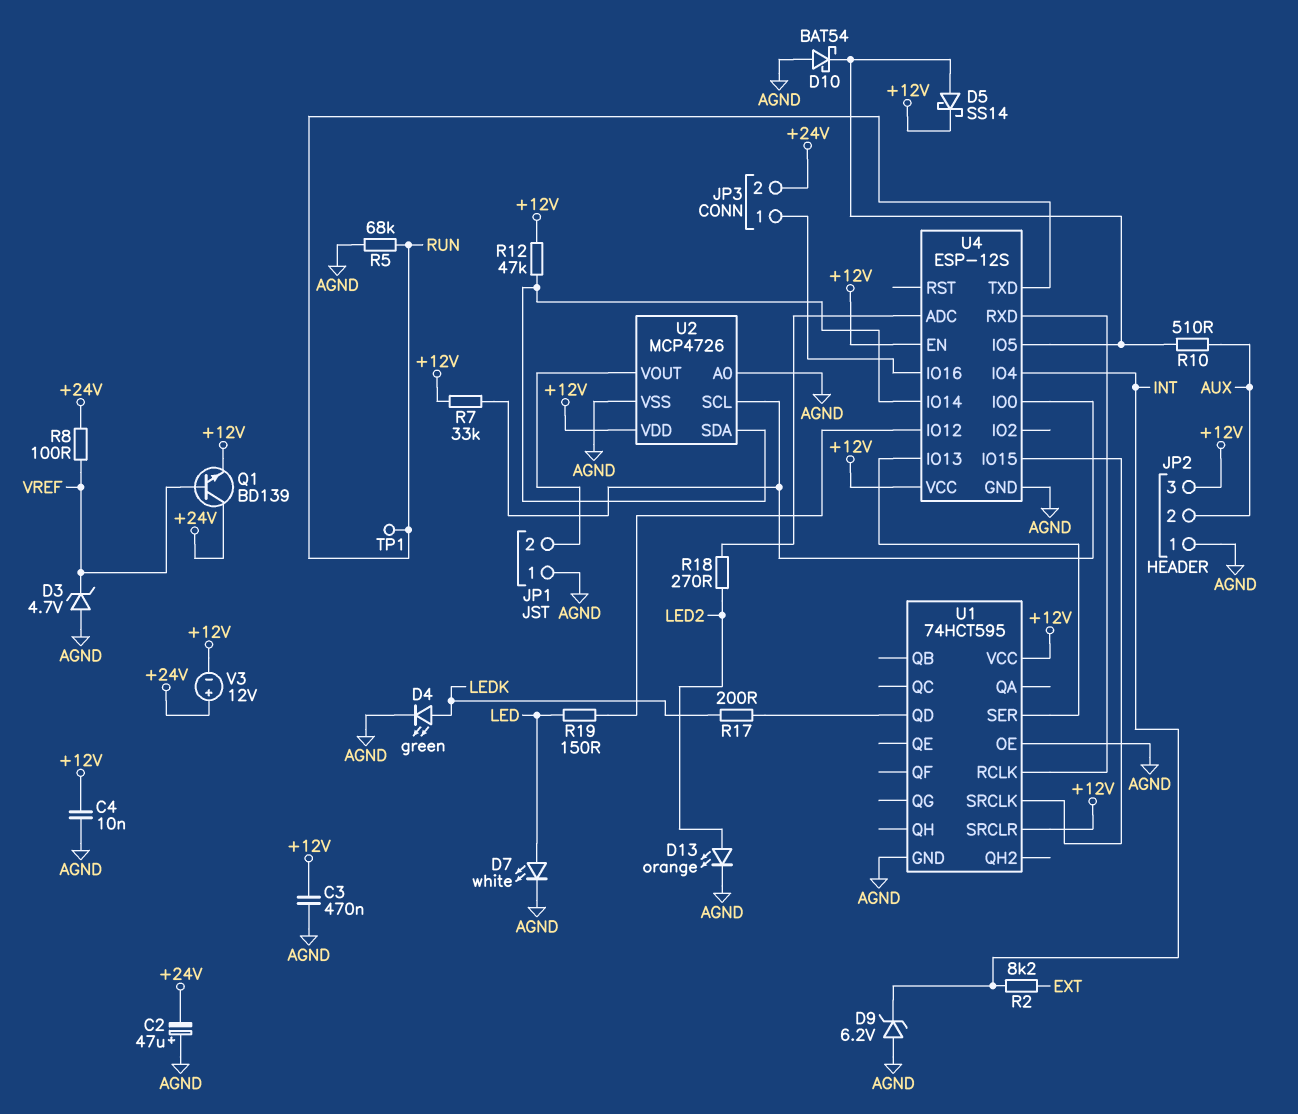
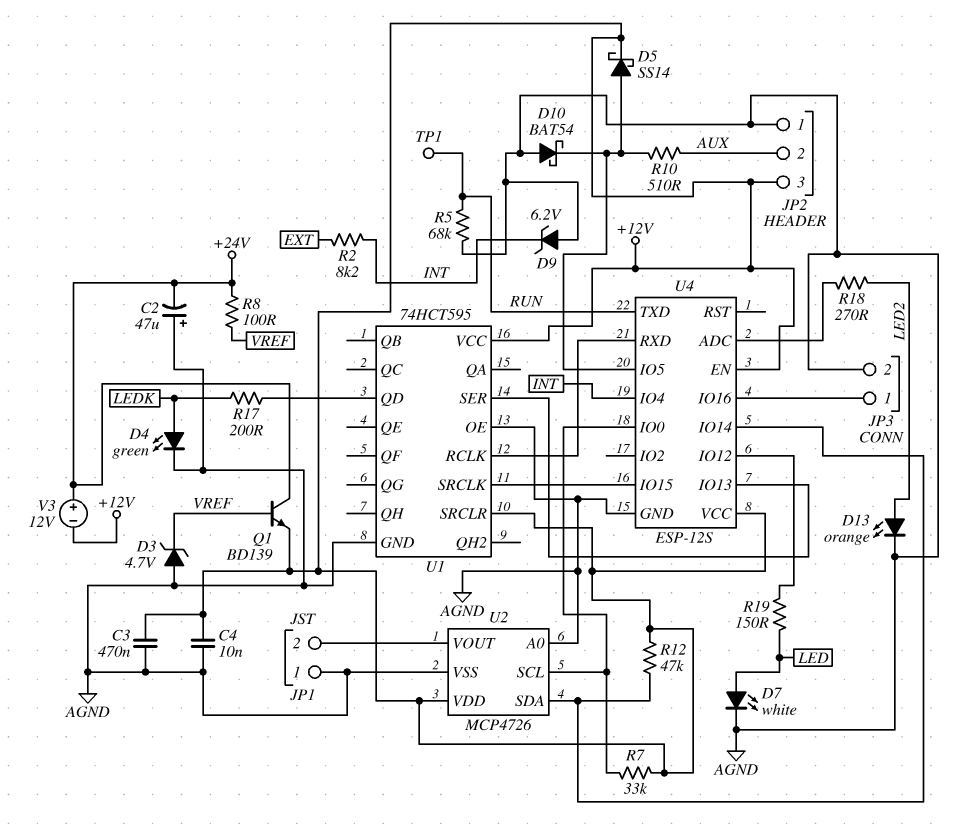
JP3 pin 2: +24V -> AGND

